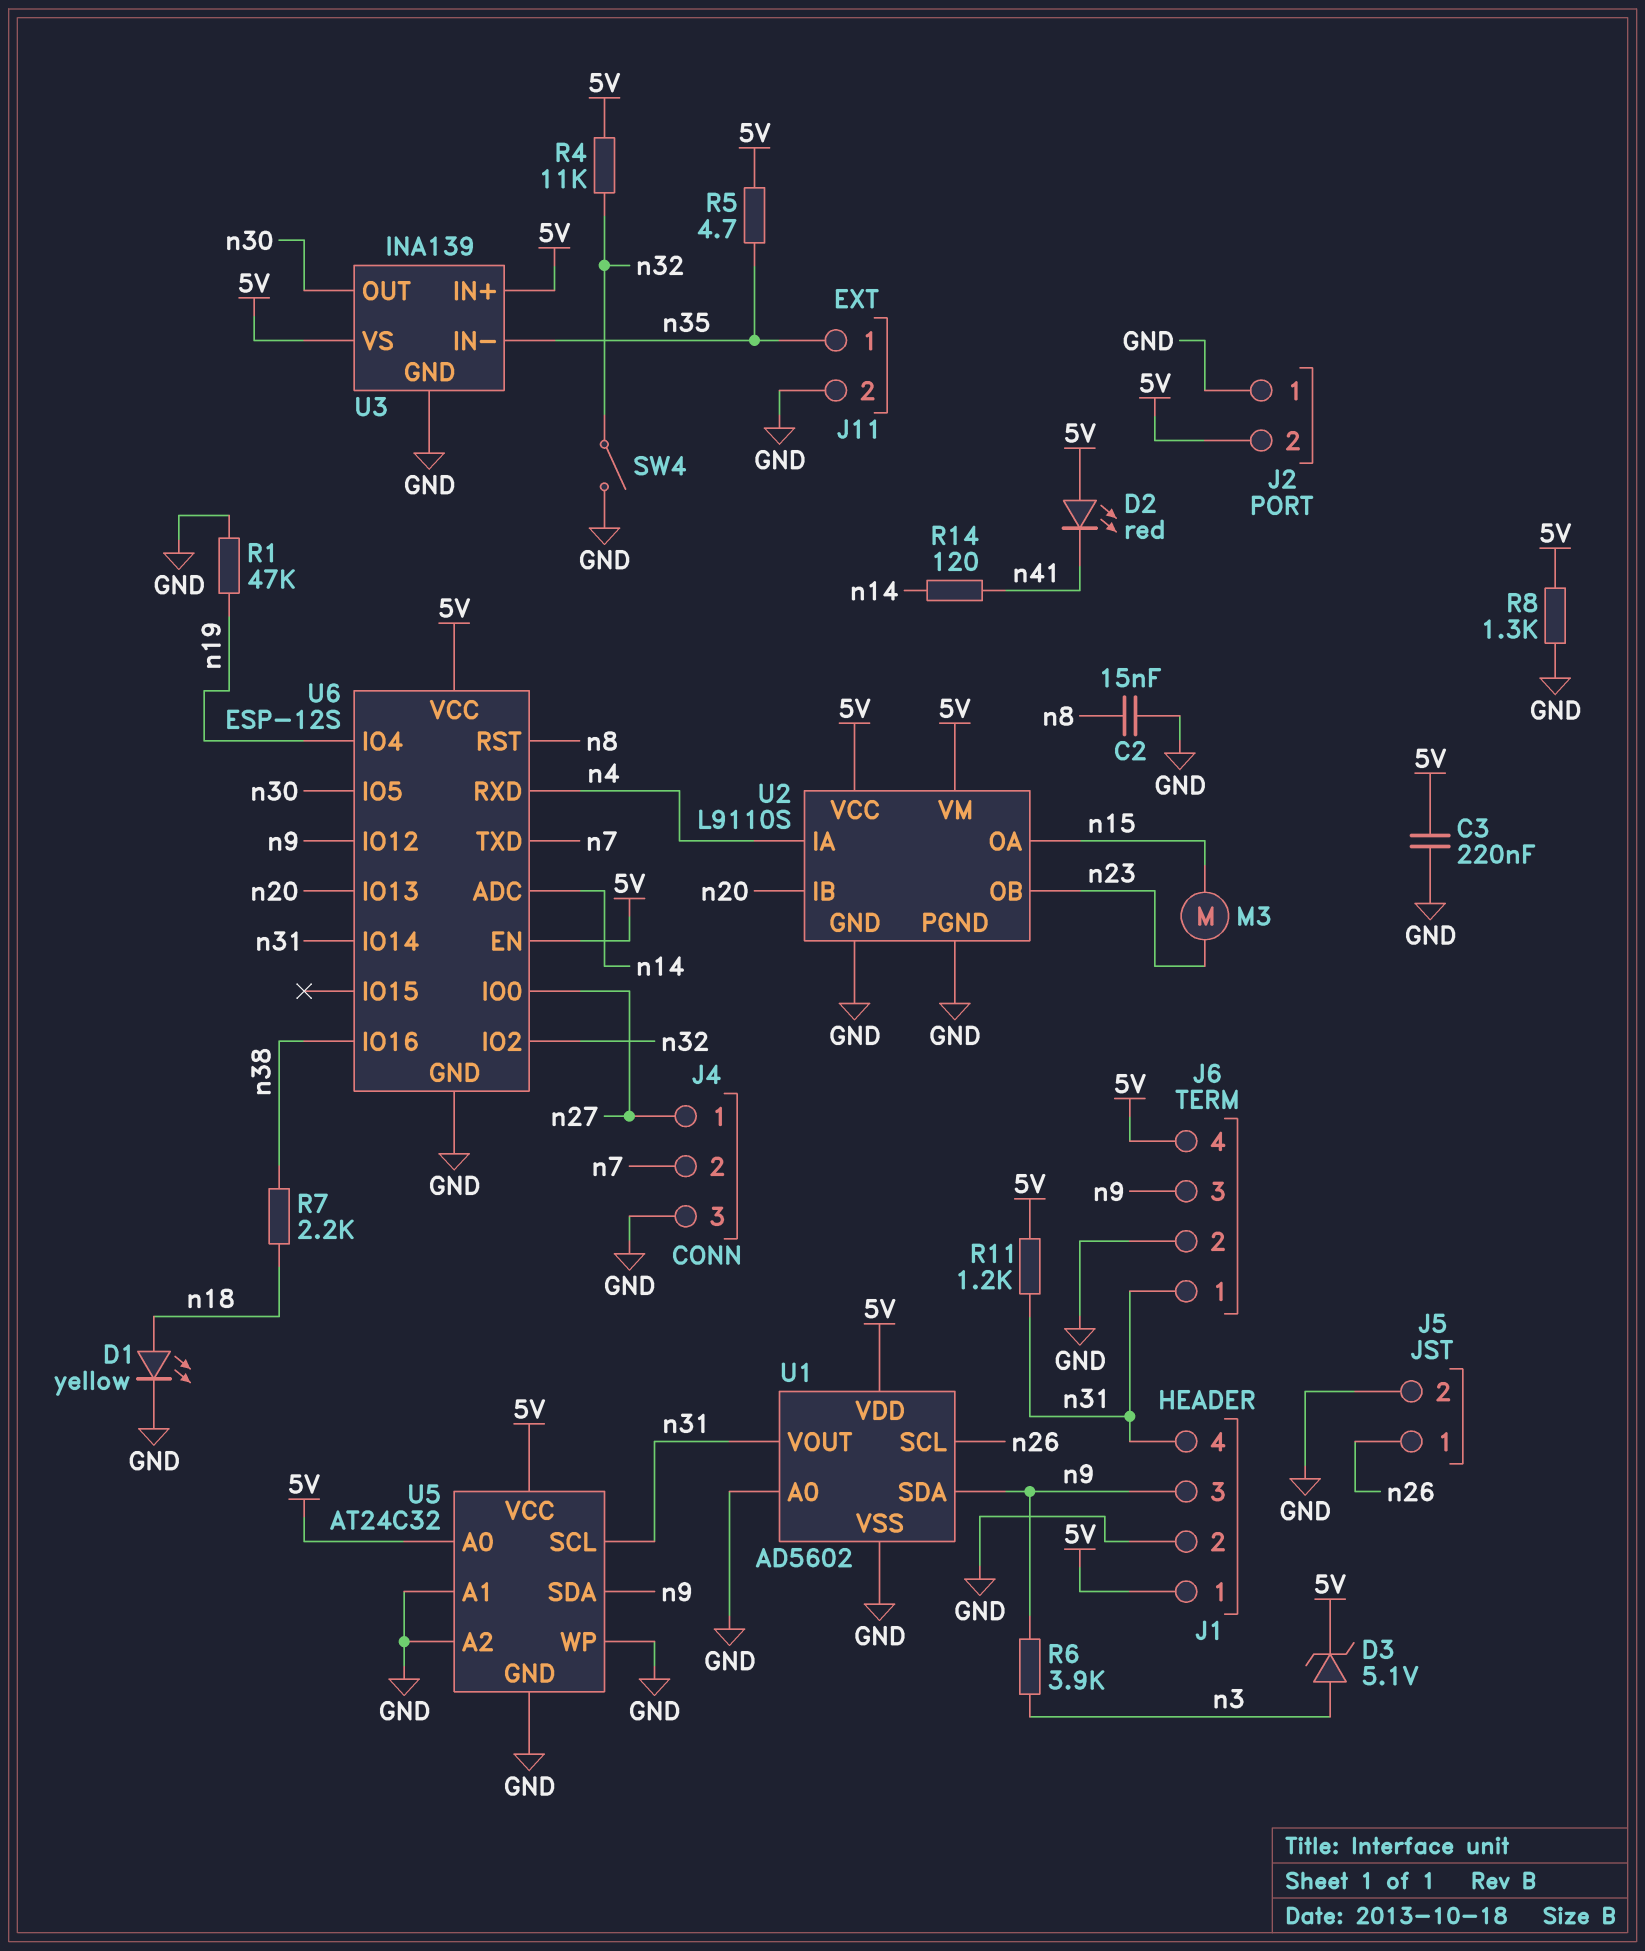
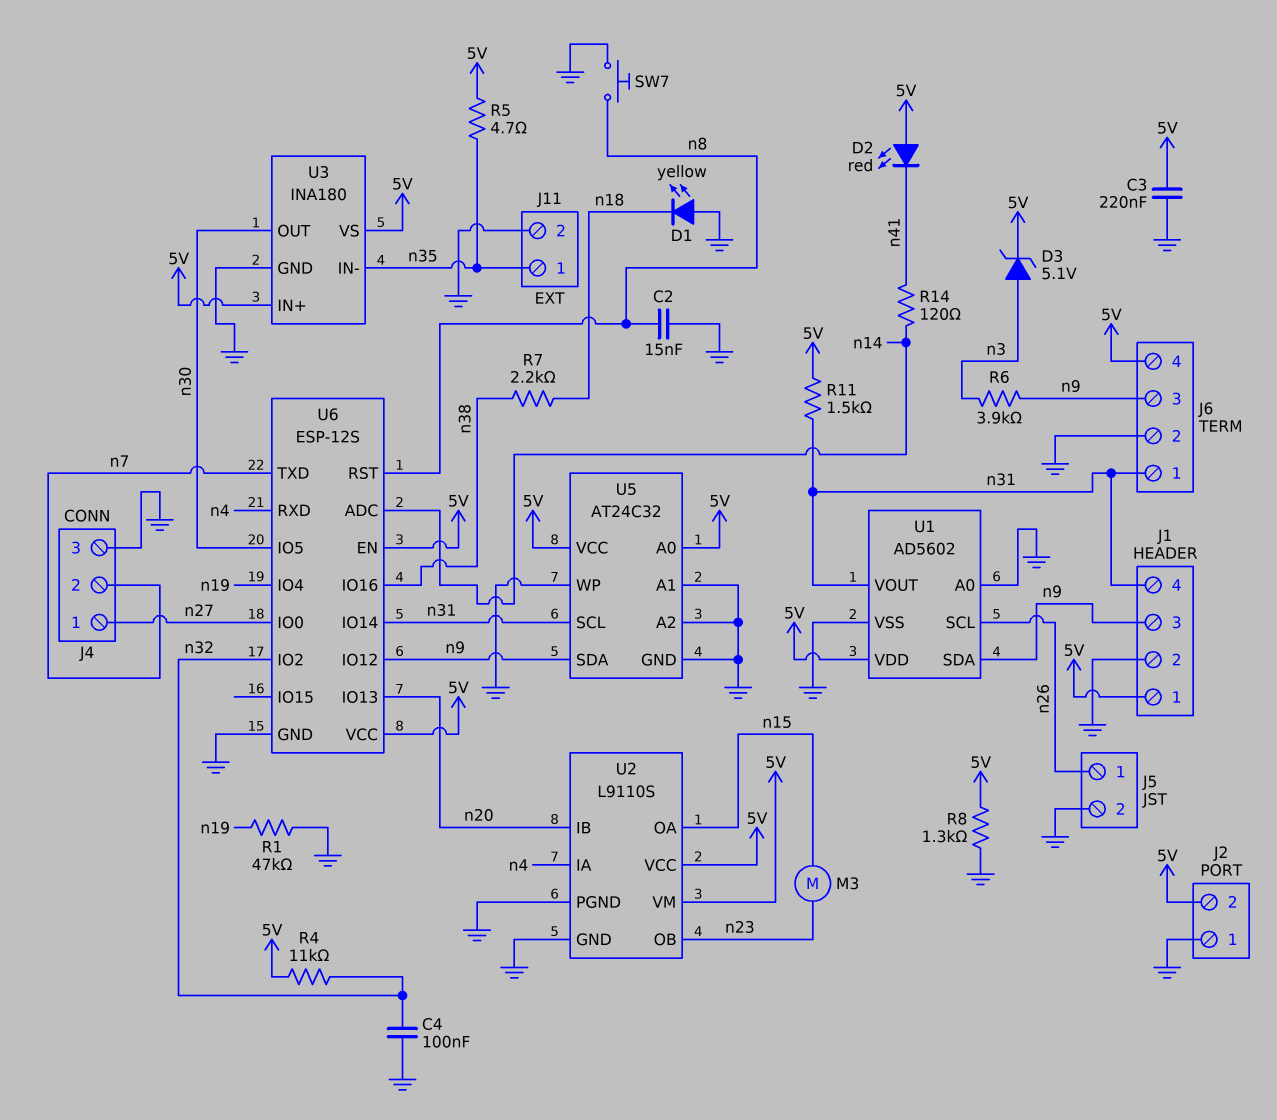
C4: none -> 100nF (GND, n32)
D1: LED yellow (A n18, K GND) -> LED yellow (A GND, K n18)
R11: 1.2k (5V, n31) -> 1.5k (5V, n31)
SW4: switch (GND, n32) -> none
SW7: none -> button (GND, n8)
U3: INA139 -> INA180

